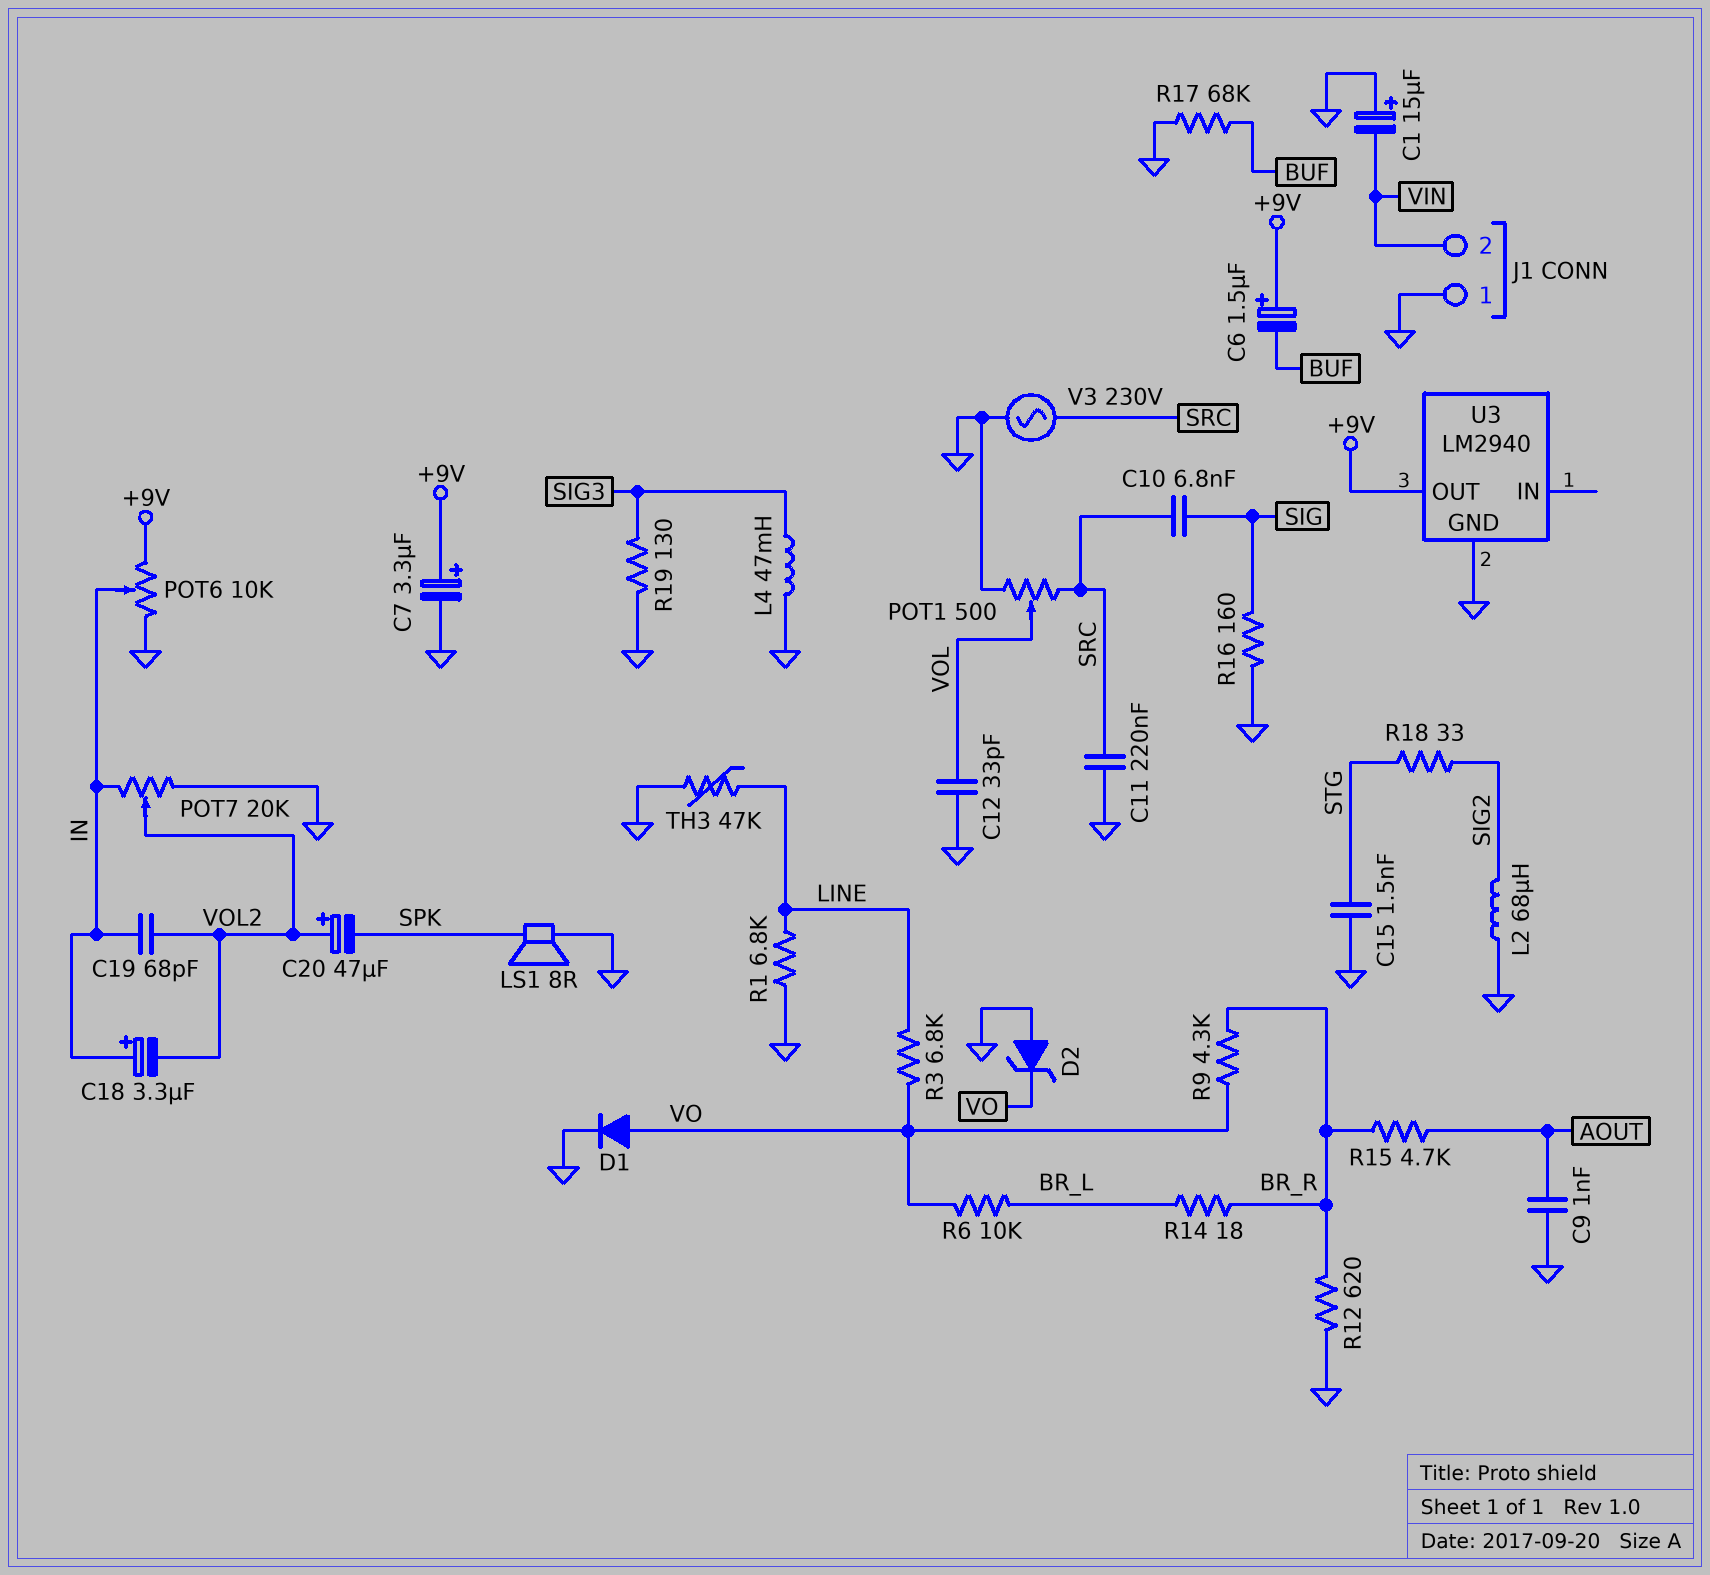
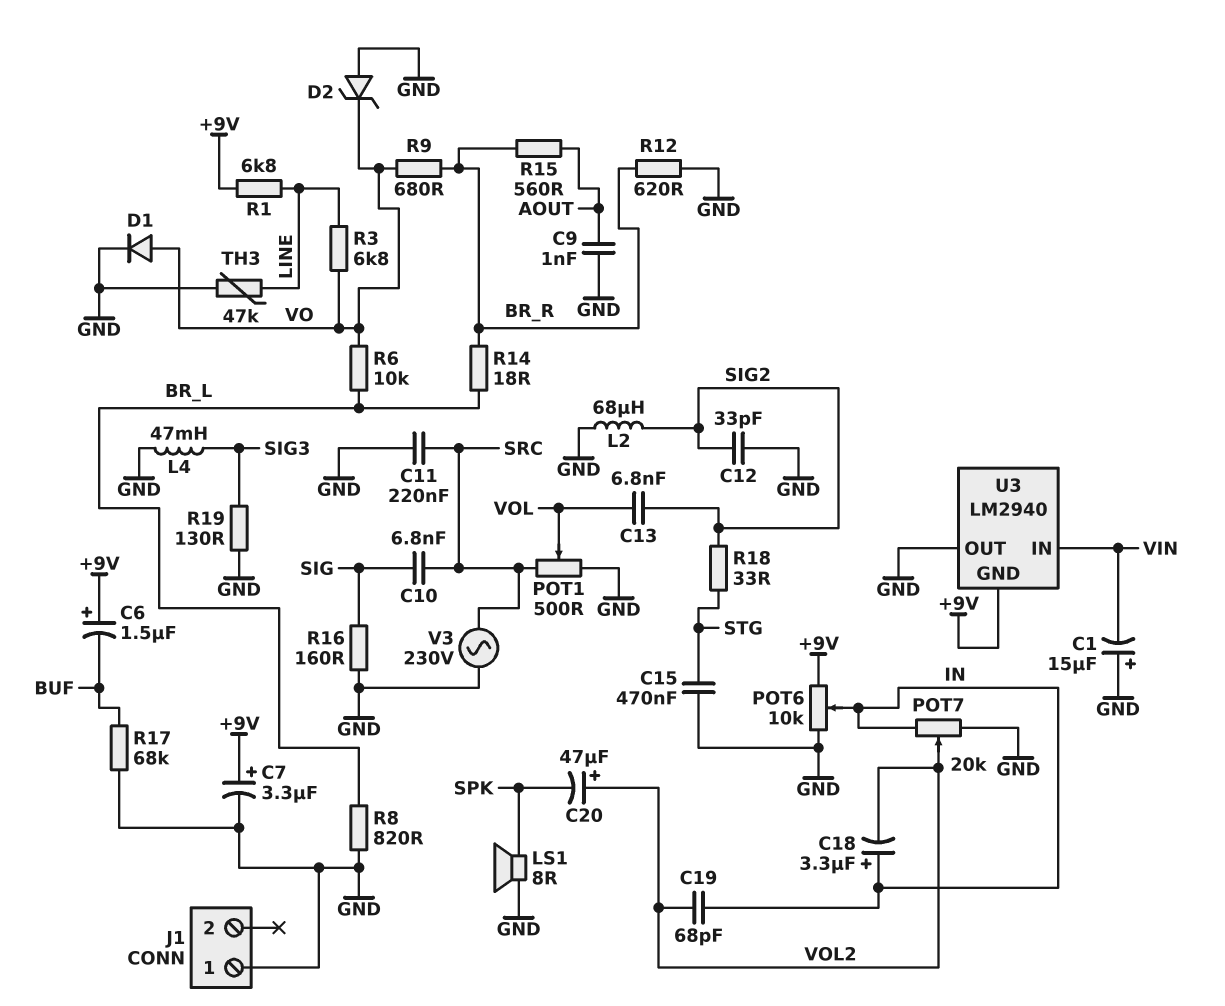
C12: 33pF (GND, VOL) -> 33pF (GND, SIG2)
C13: none -> 6.8nF (SIG2, VOL)
C15: 1.5nF (GND, STG) -> 470nF (GND, STG)
J1 pin 2: VIN -> none
R1: 6.8k (GND, LINE) -> 6.8k (+9V, LINE)
R8: none -> 820 (BR_L, GND)
R9: 4.3k (BR_R, VO) -> 680 (BR_R, VO)
R15: 4.7k (AOUT, BR_R) -> 560 (AOUT, BR_R)
U3 pin GND: GND -> +9V
U3 pin IN: none -> VIN
U3 pin OUT: +9V -> GND

